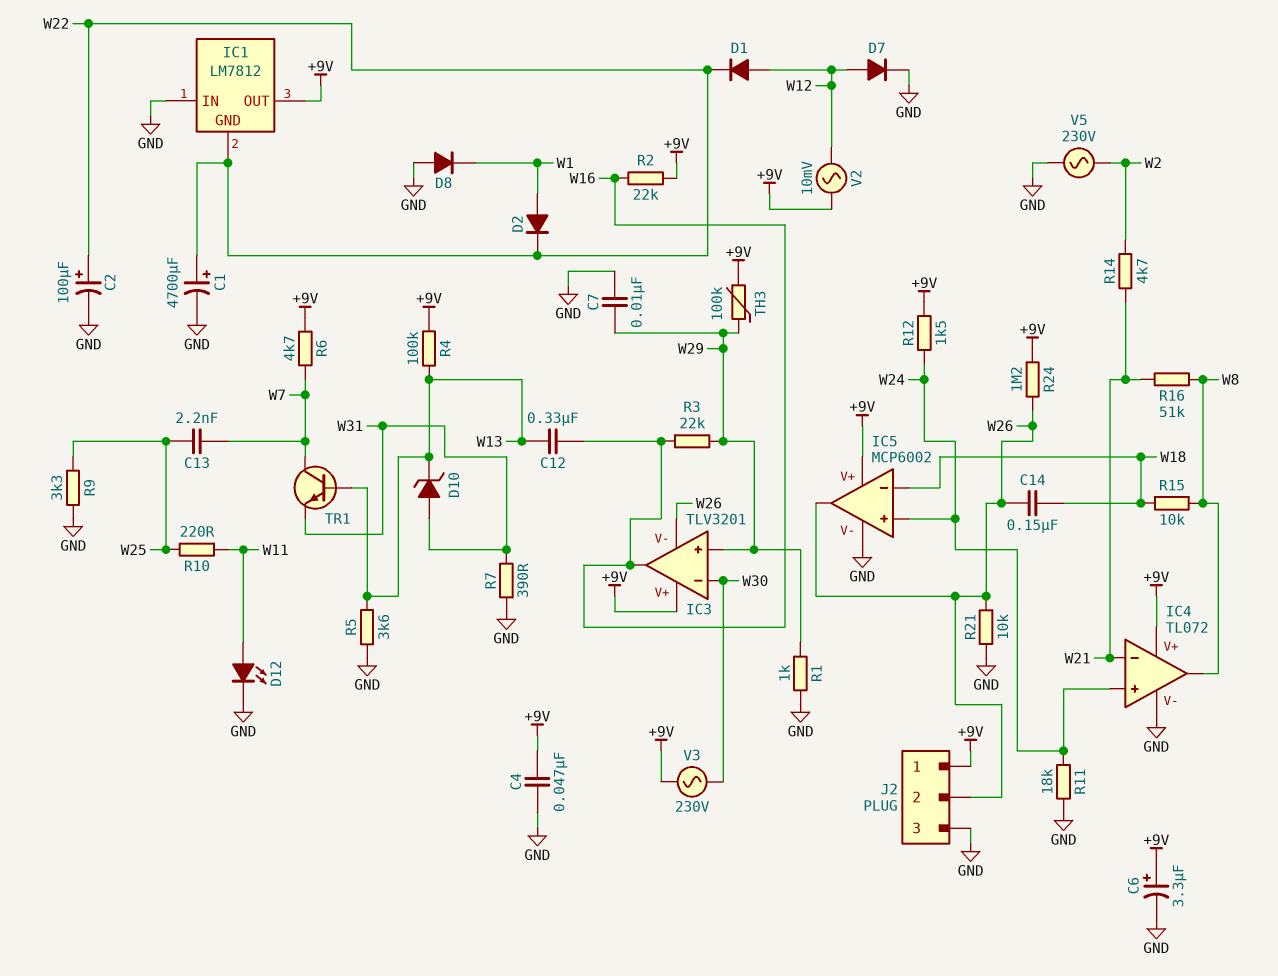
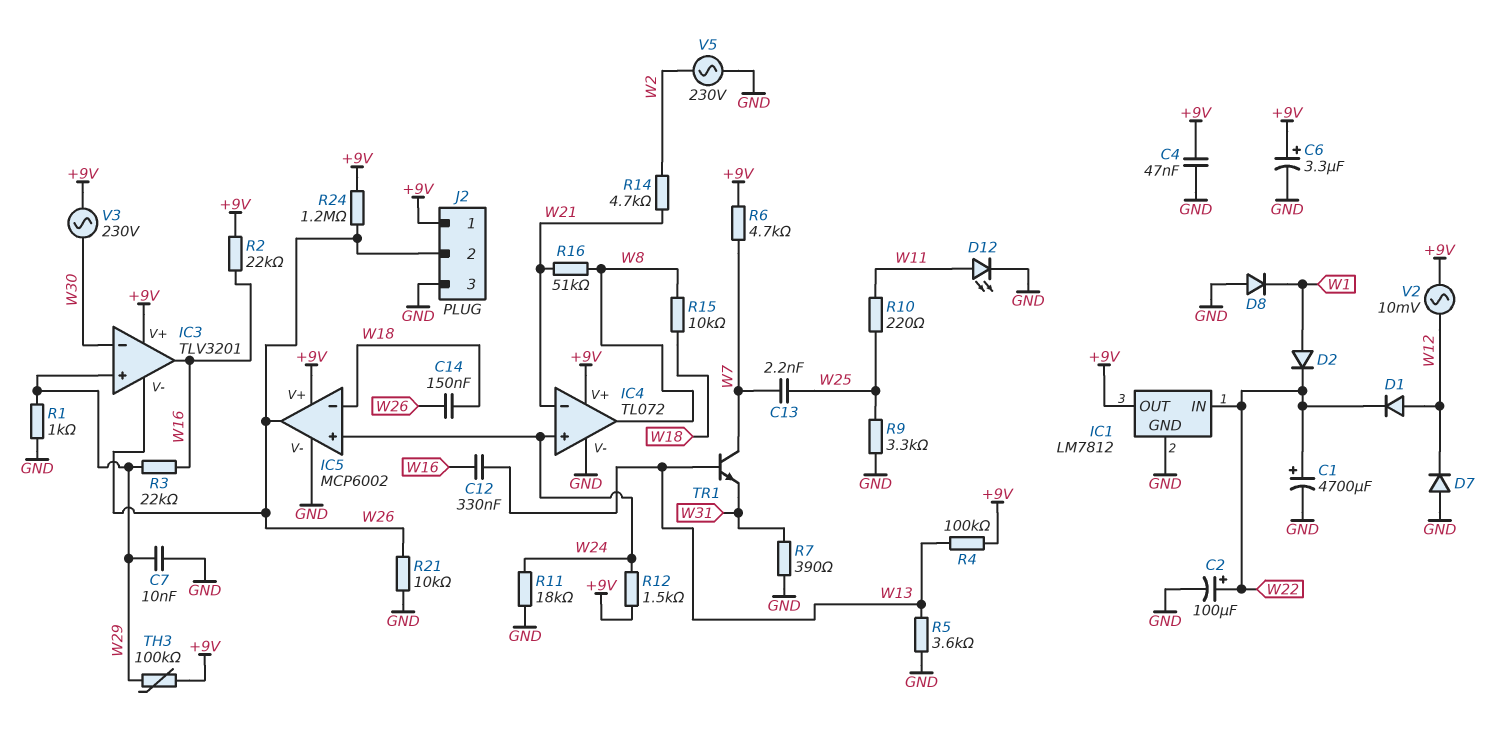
D7: diode (A W12, K GND) -> diode (A GND, K W12)
D10: zener (A W31, K W13) -> none
IC1 pin GND: W22 -> GND
IC1 pin IN: GND -> W22

